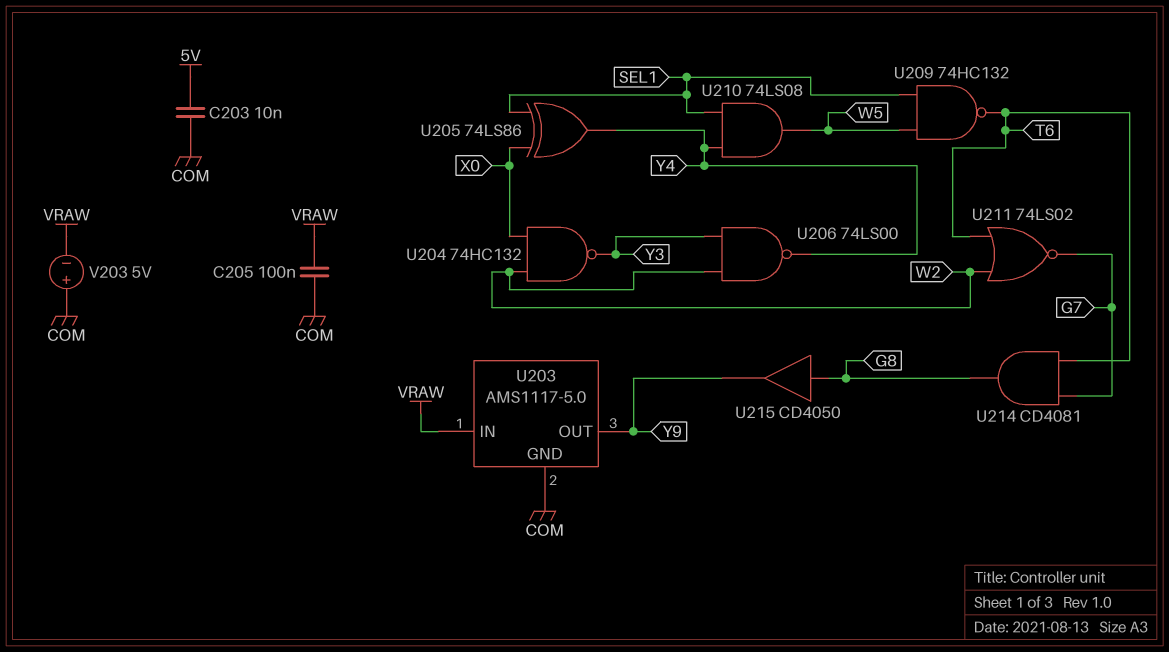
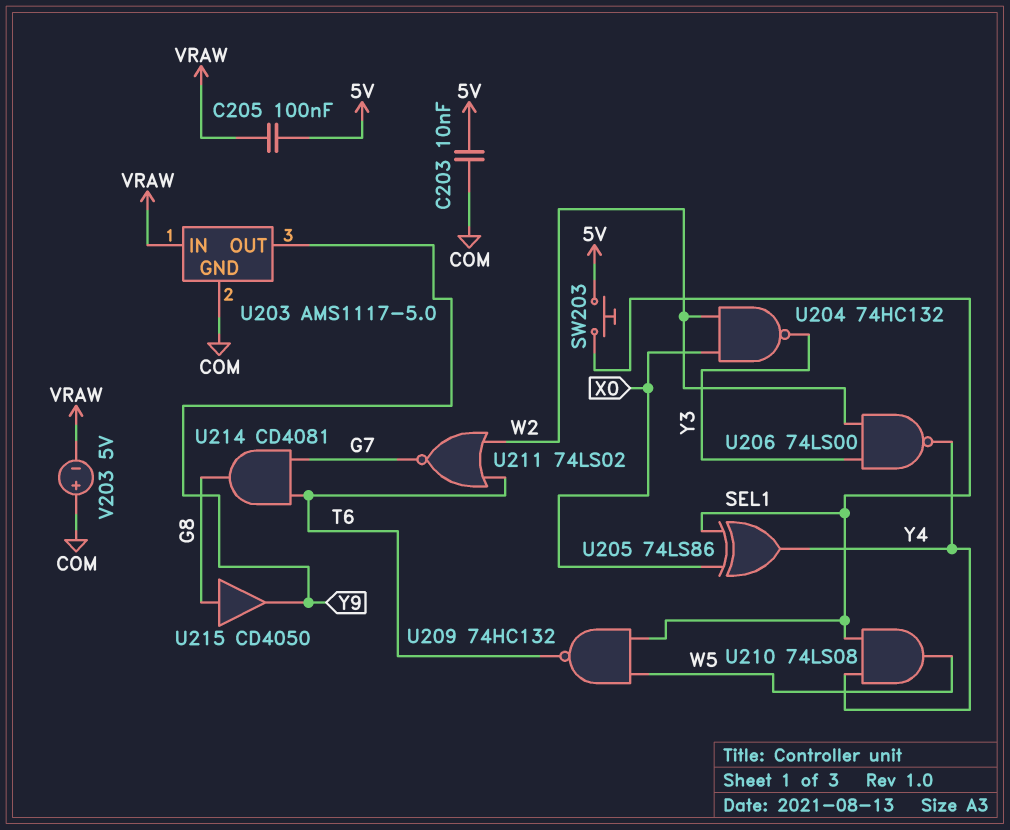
C205: 100nF (COM, VRAW) -> 100nF (5V, VRAW)
SW203: none -> button (5V, SEL1)

